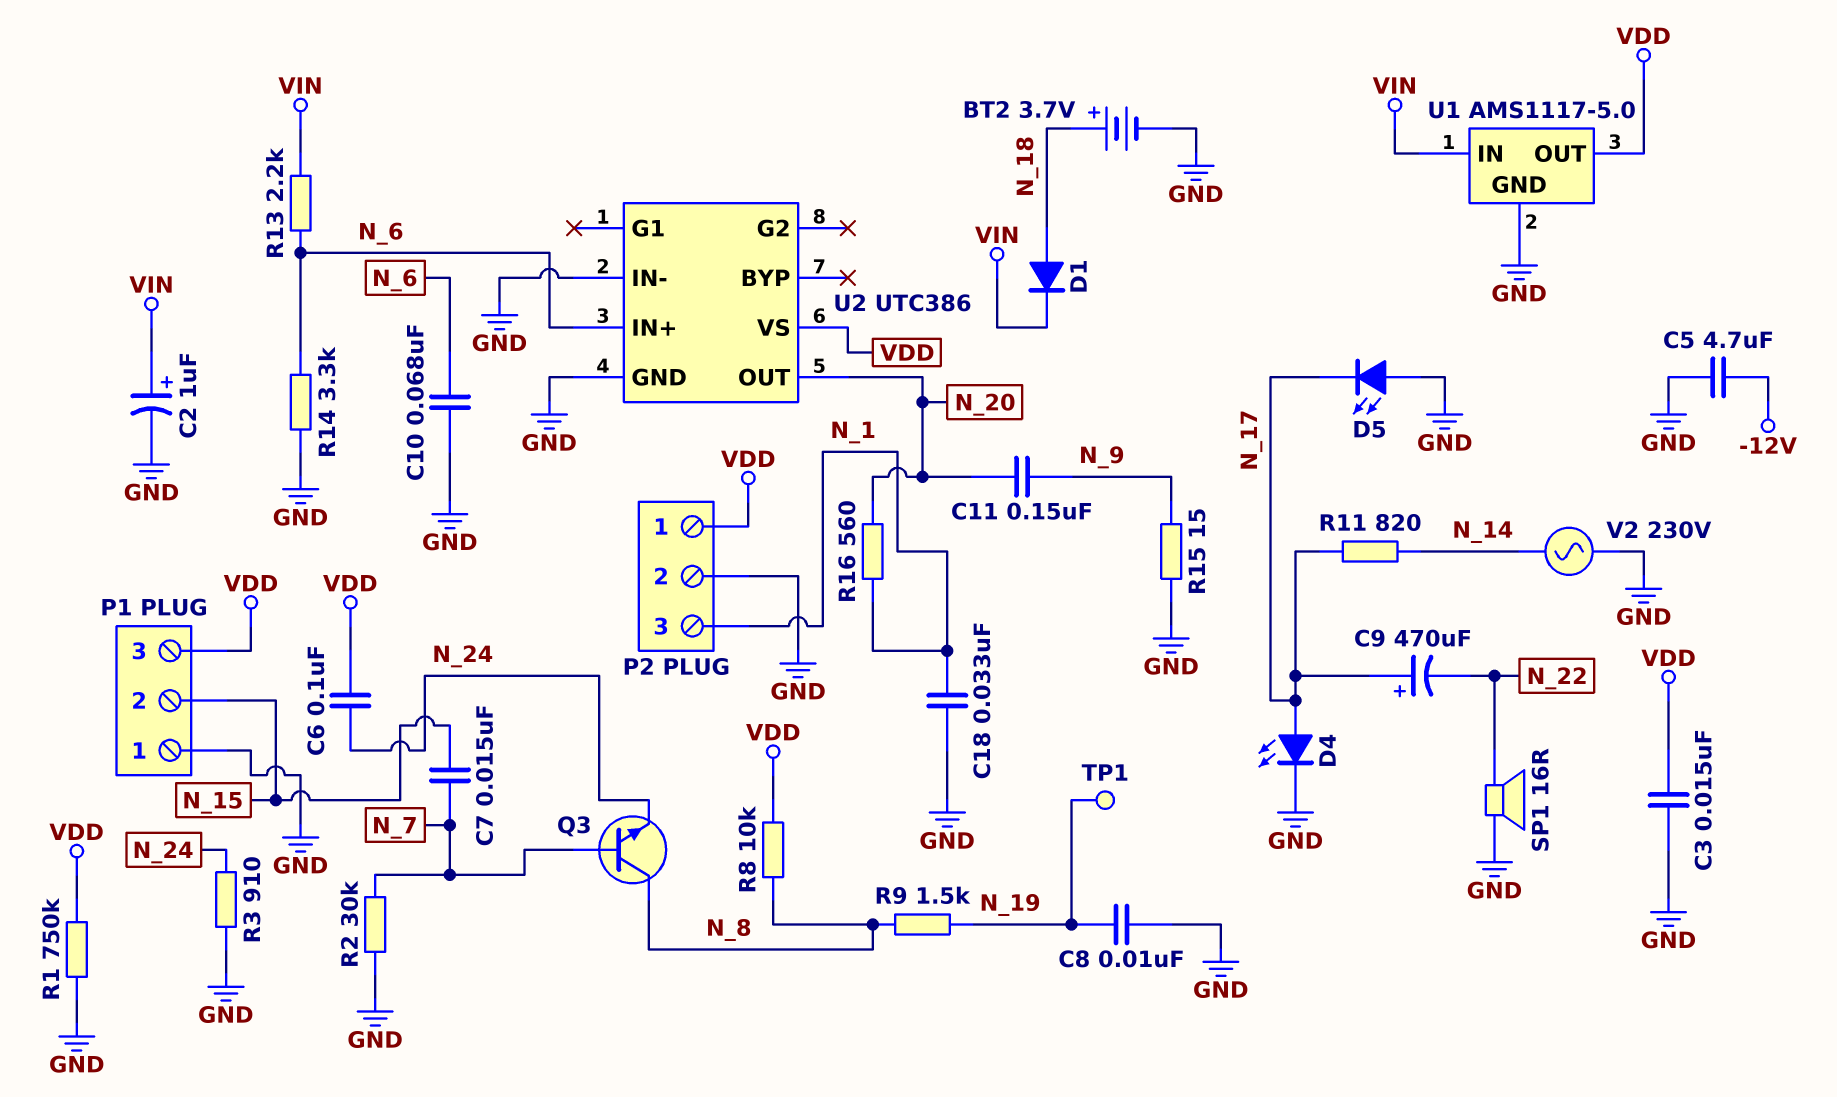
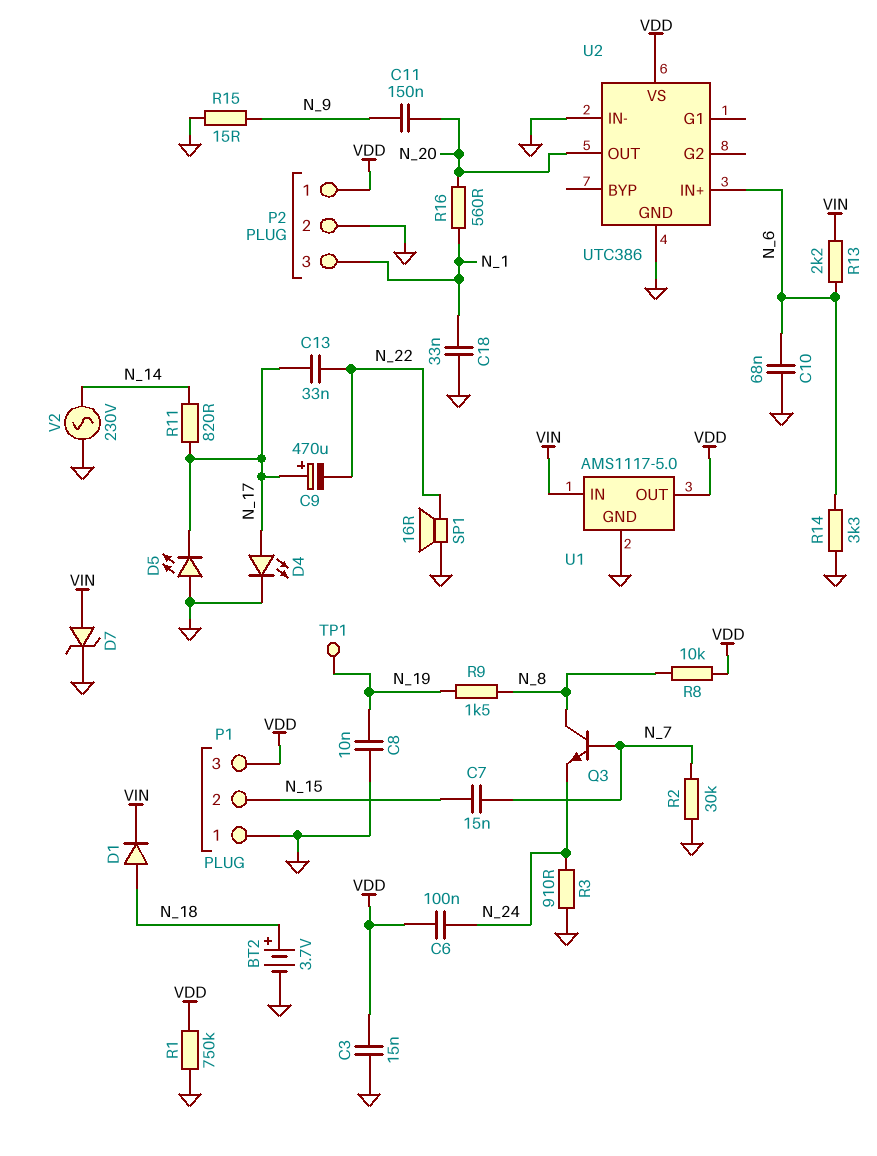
C2: 1uF (plus VIN, minus GND) -> none
C5: 4.7uF (-12V, GND) -> none
C13: none -> 33nF (N_17, N_22)
D7: none -> zener (A VIN, K GND)

